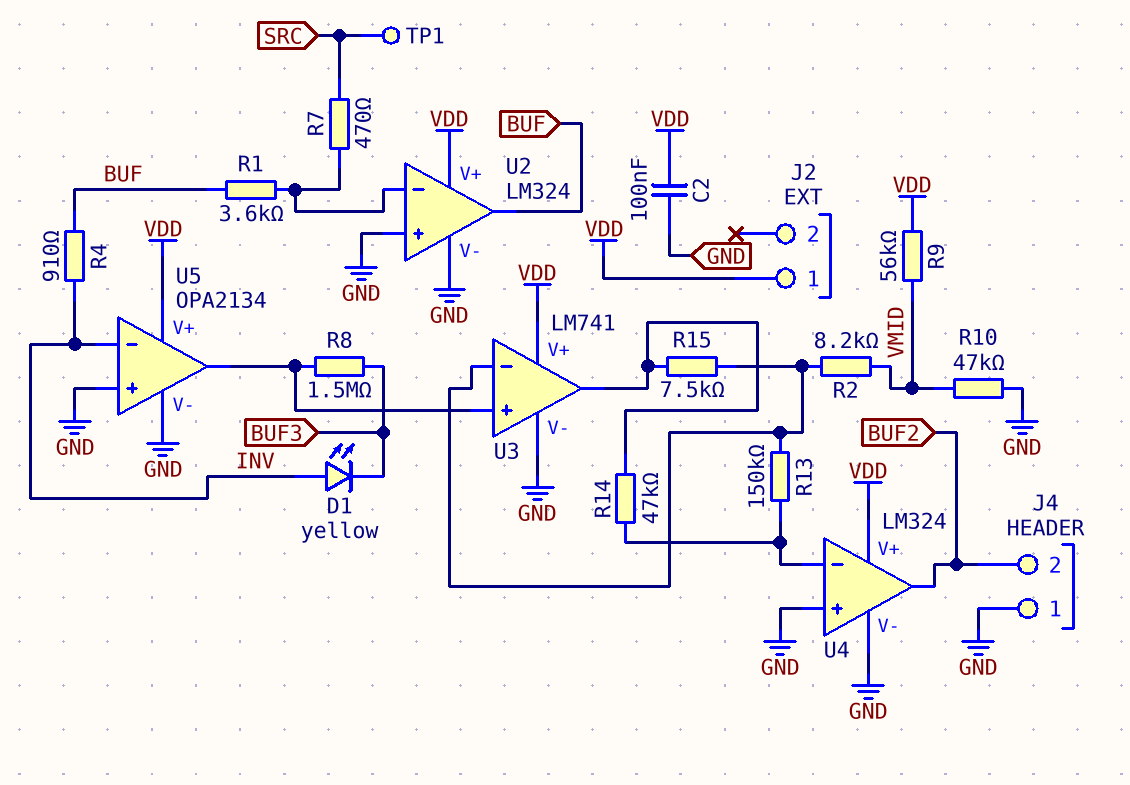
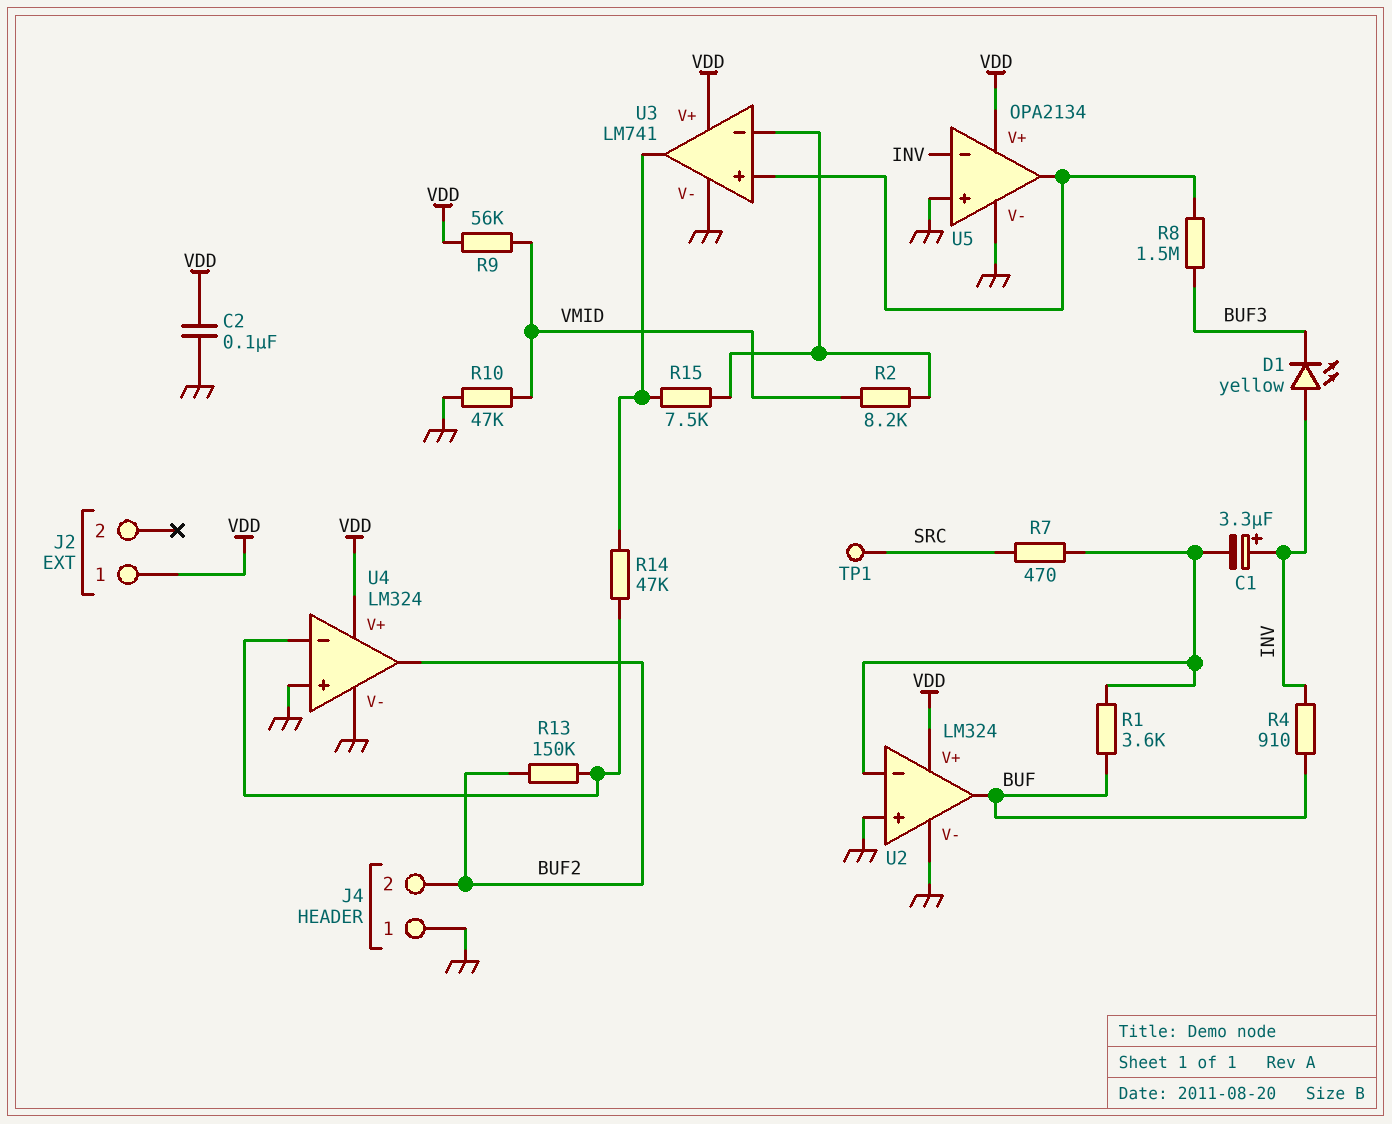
C1: none -> 3.3uF (plus INV, minus U2/in-)
R13: 150k (U3/in-, U4/in-) -> 150k (BUF2, U4/in-)

